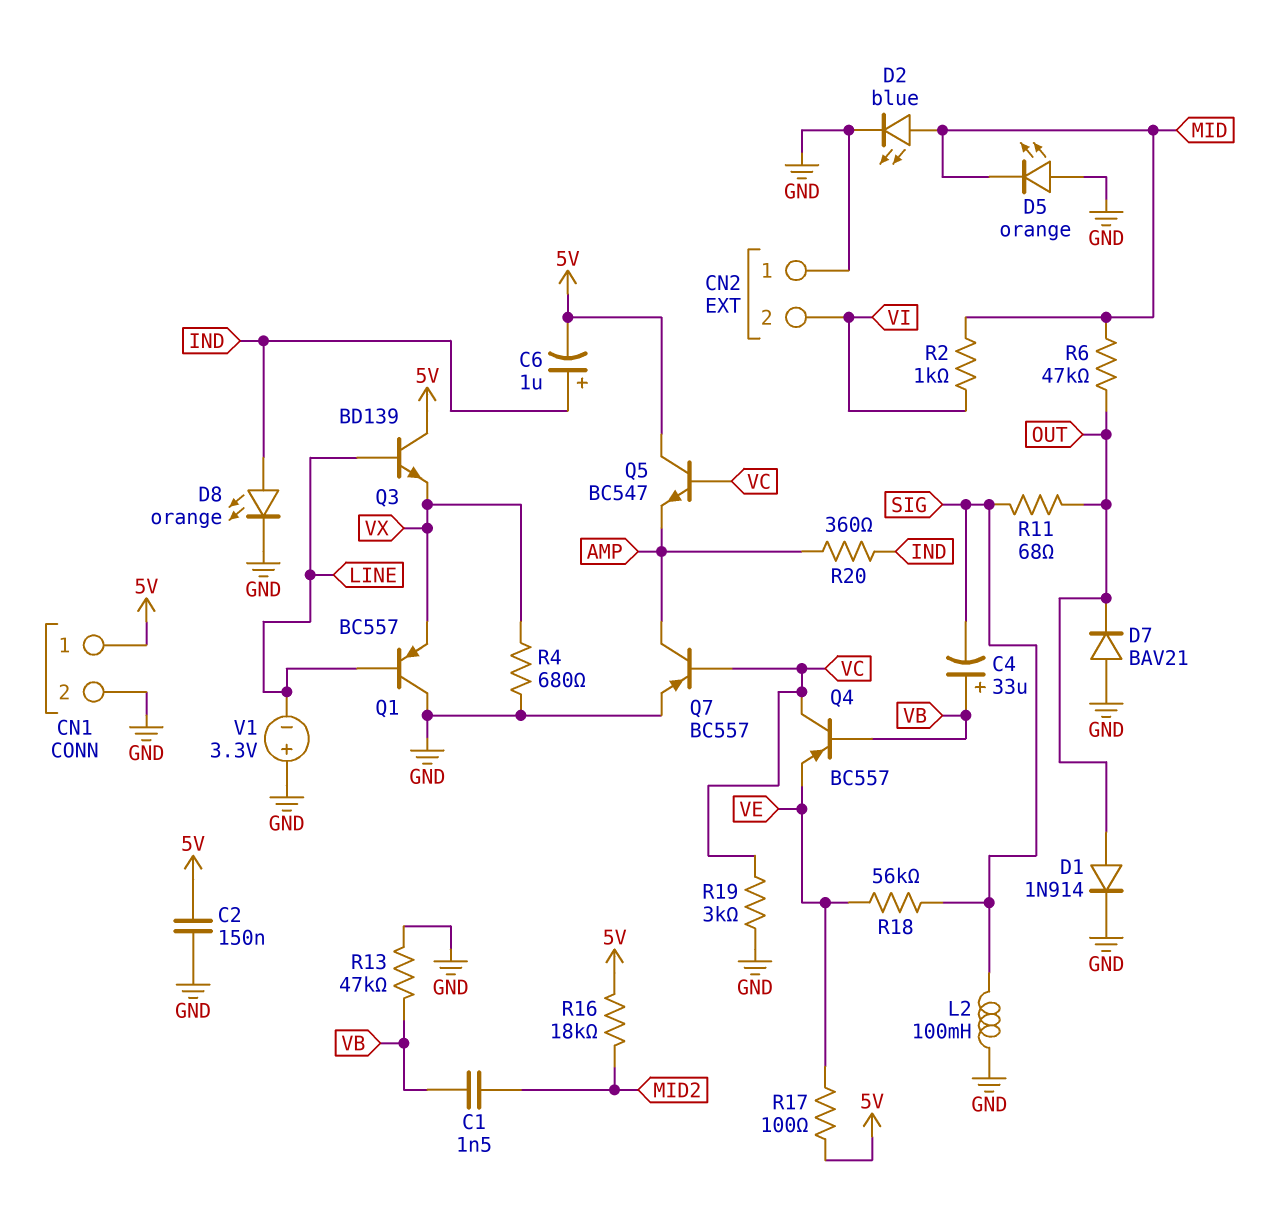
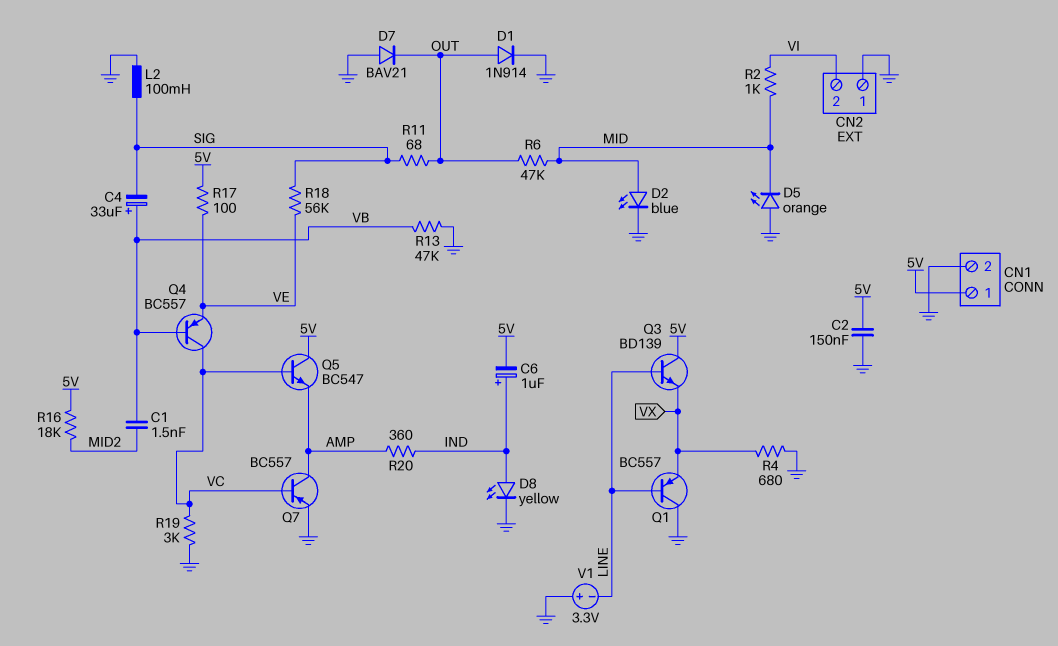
D8: LED orange (A IND, K GND) -> LED yellow (A IND, K GND)

